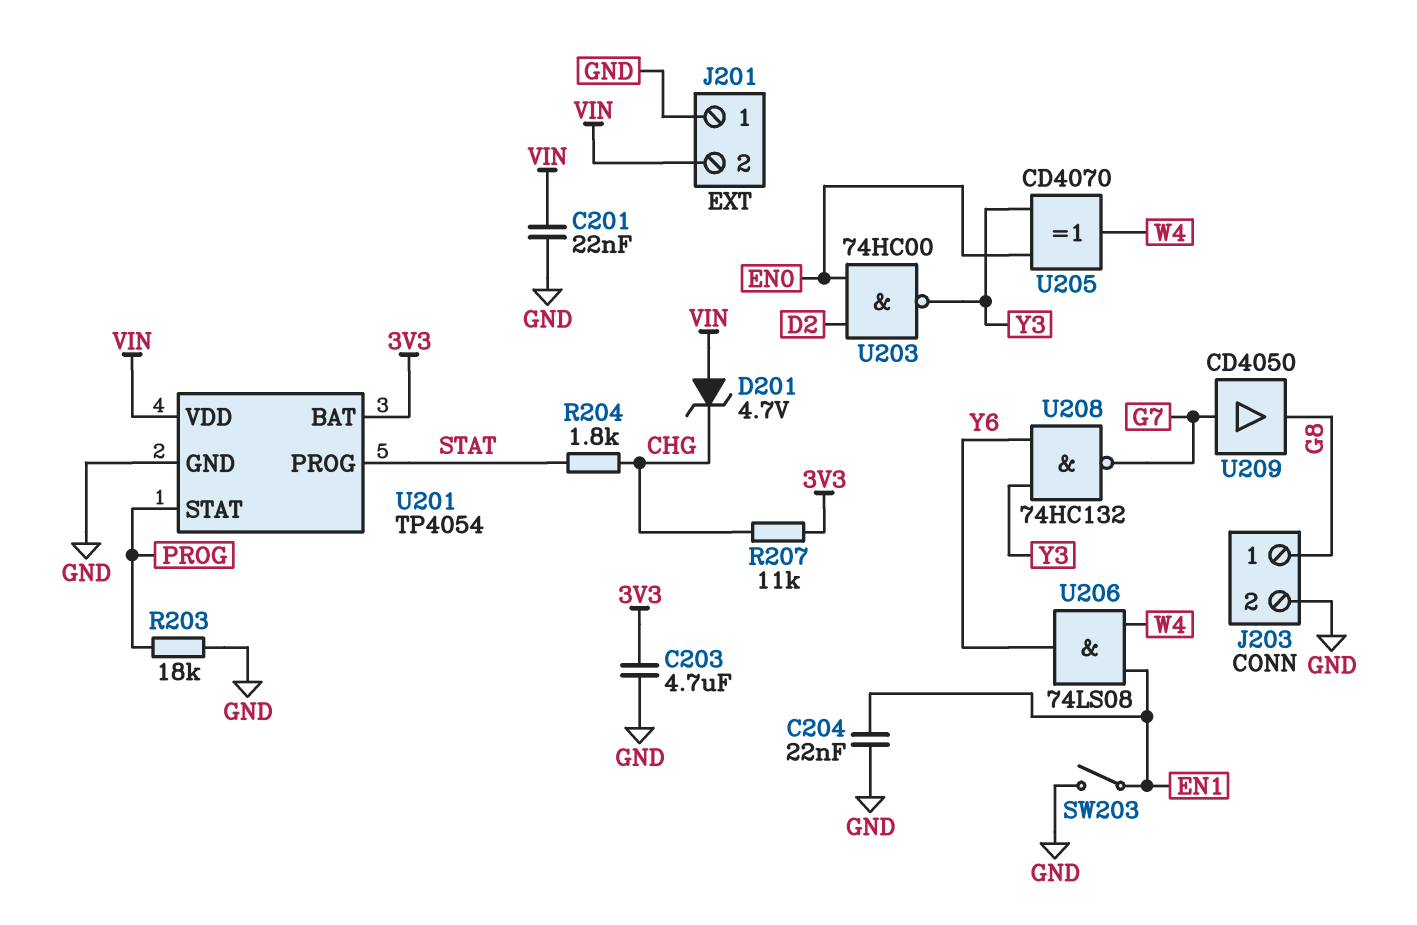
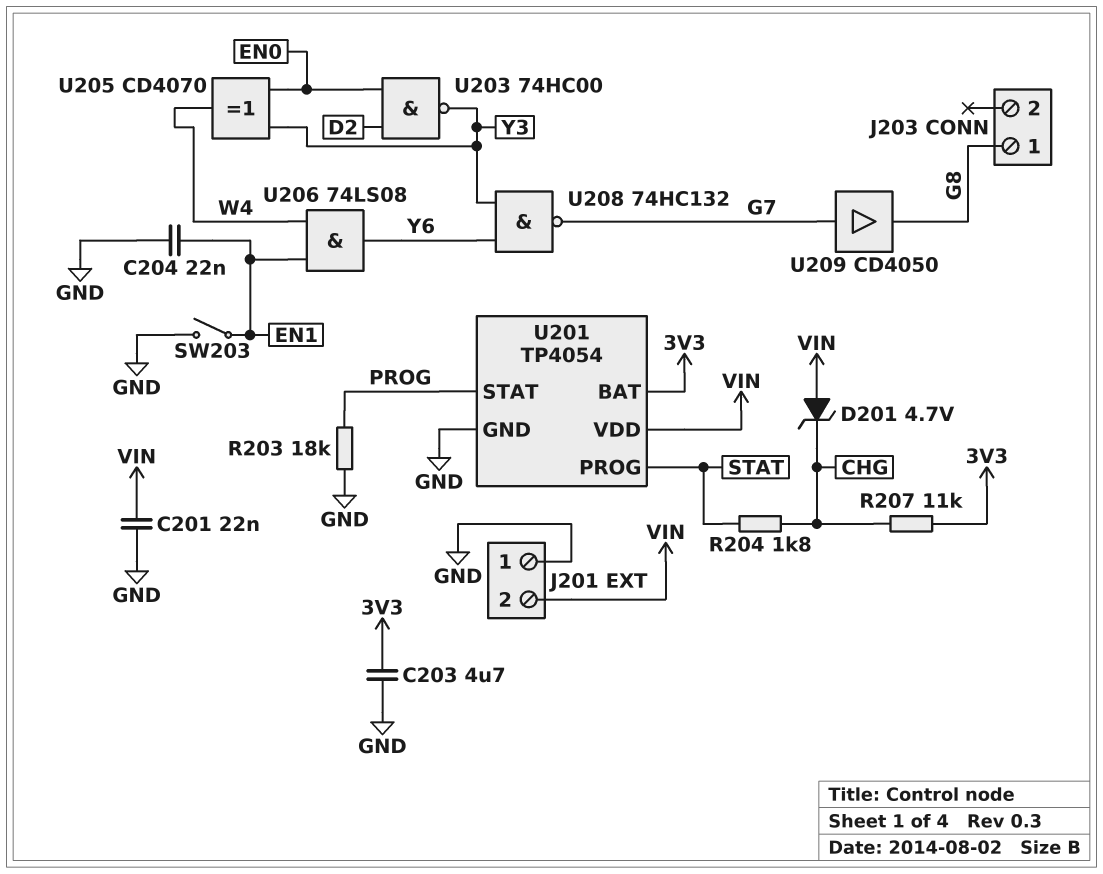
J203 pin 2: GND -> none

